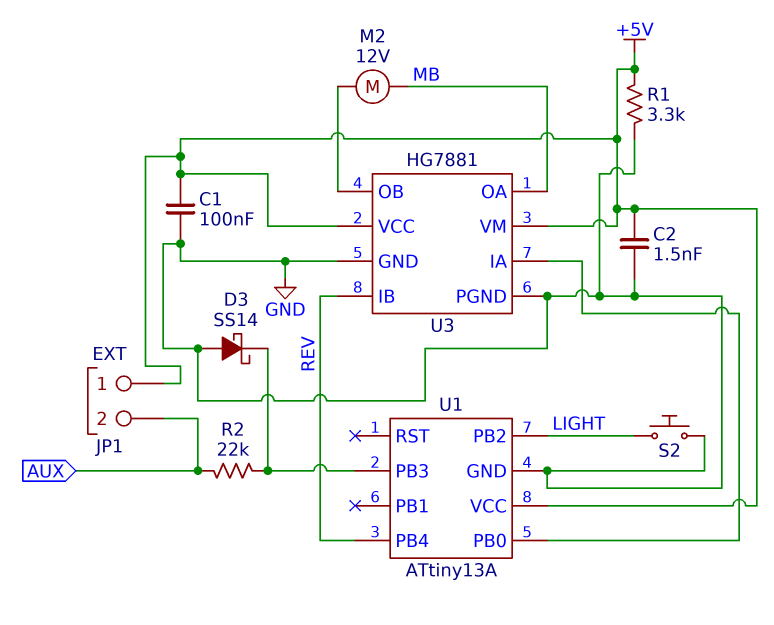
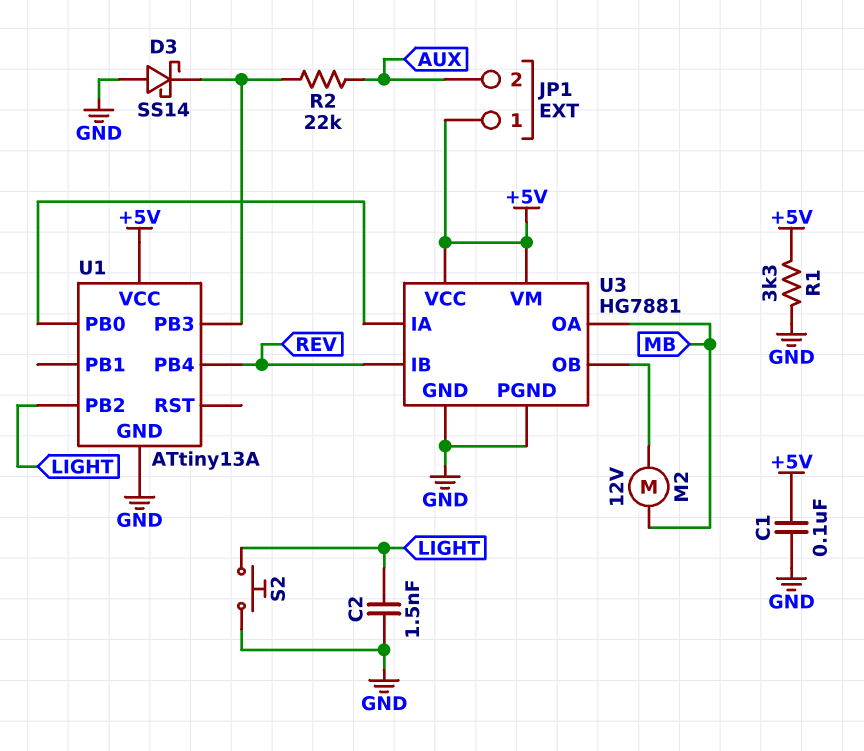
C2: 1.5nF (+5V, GND) -> 1.5nF (GND, LIGHT)

